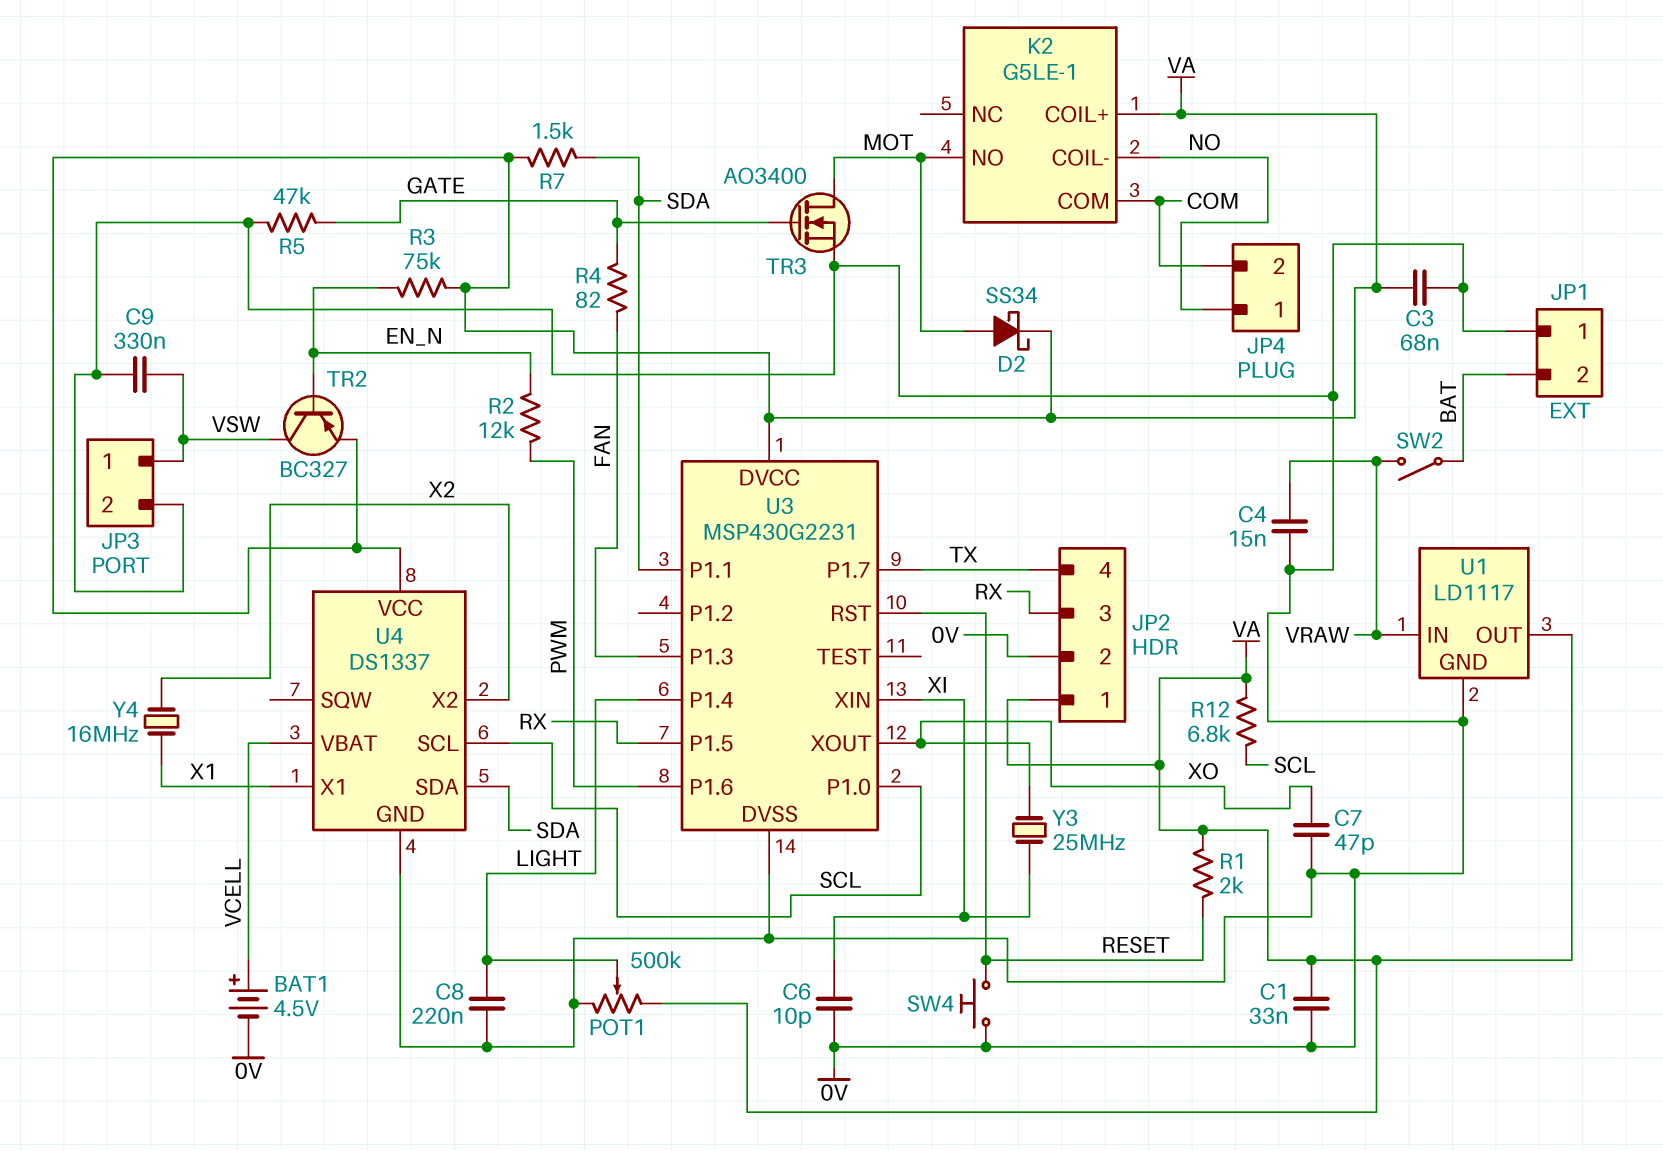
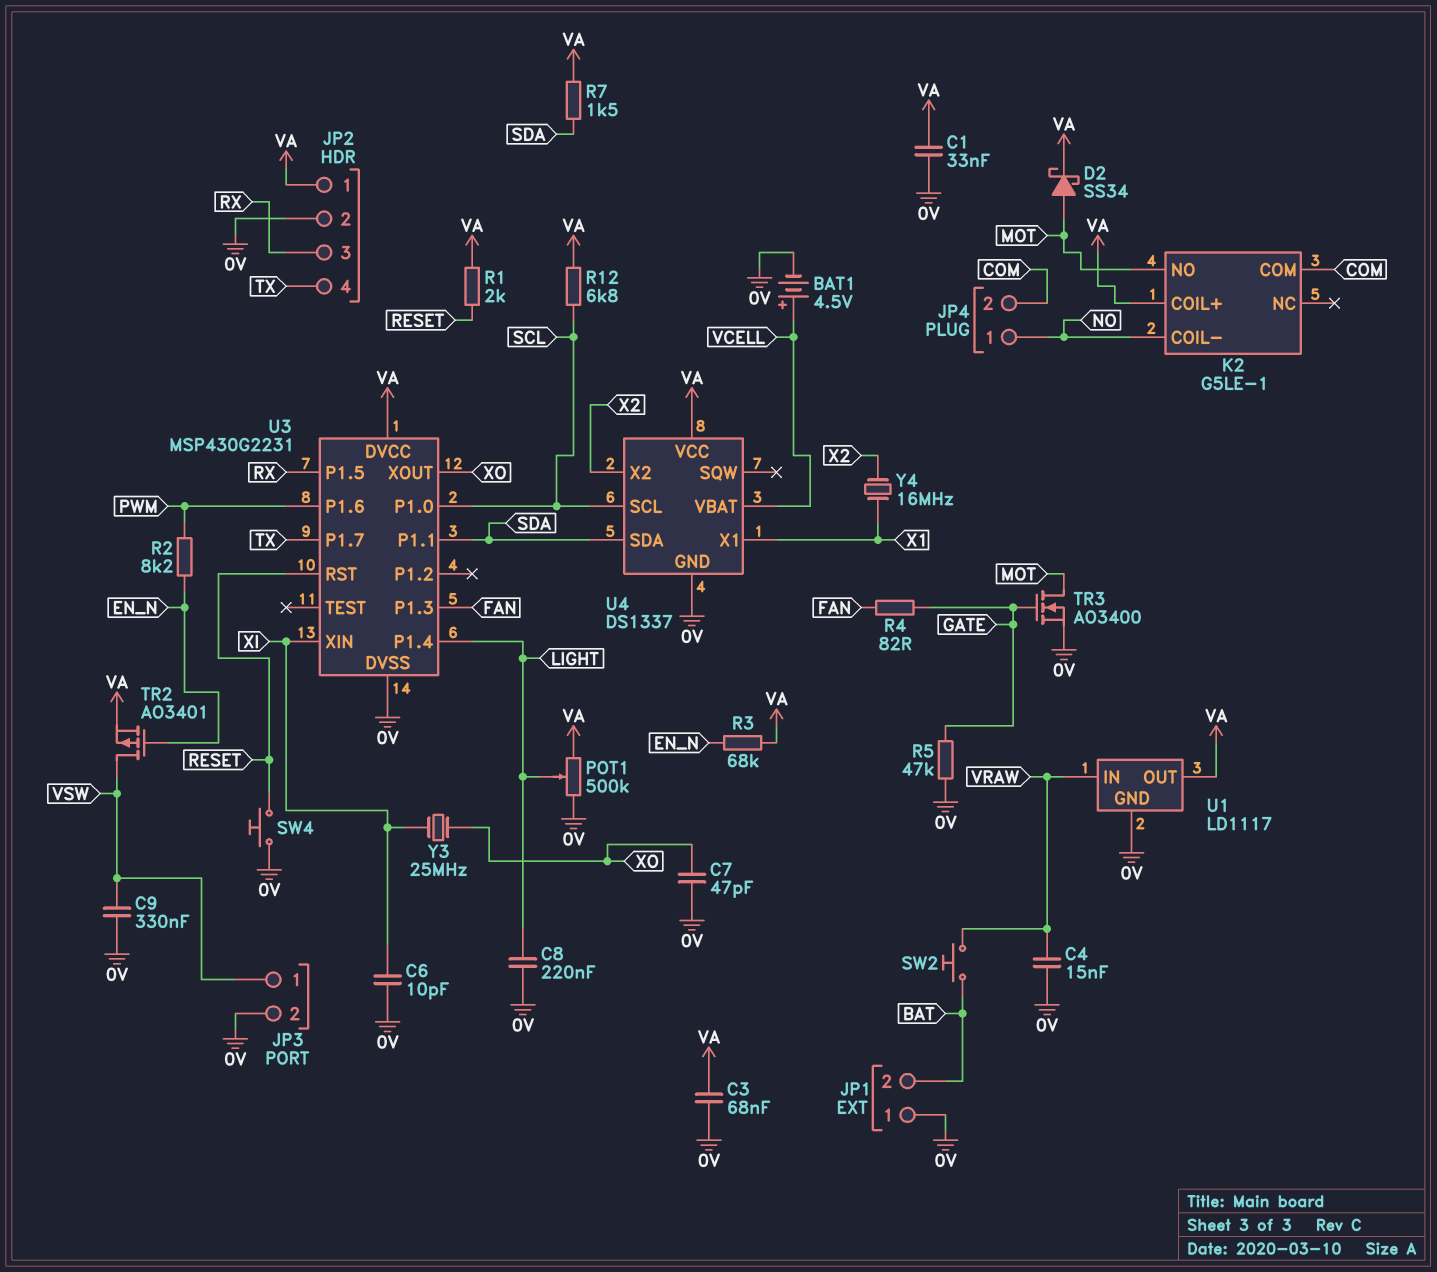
R2: 12k (EN_N, PWM) -> 8.2k (EN_N, PWM)
R3: 75k (EN_N, VA) -> 68k (EN_N, VA)
SW2: switch (BAT, VRAW) -> button (BAT, VRAW)
TR2: PNP BC327 (B EN_N, C VSW, E VA) -> PMOS AO3401 (G EN_N, D VSW, S VA)

